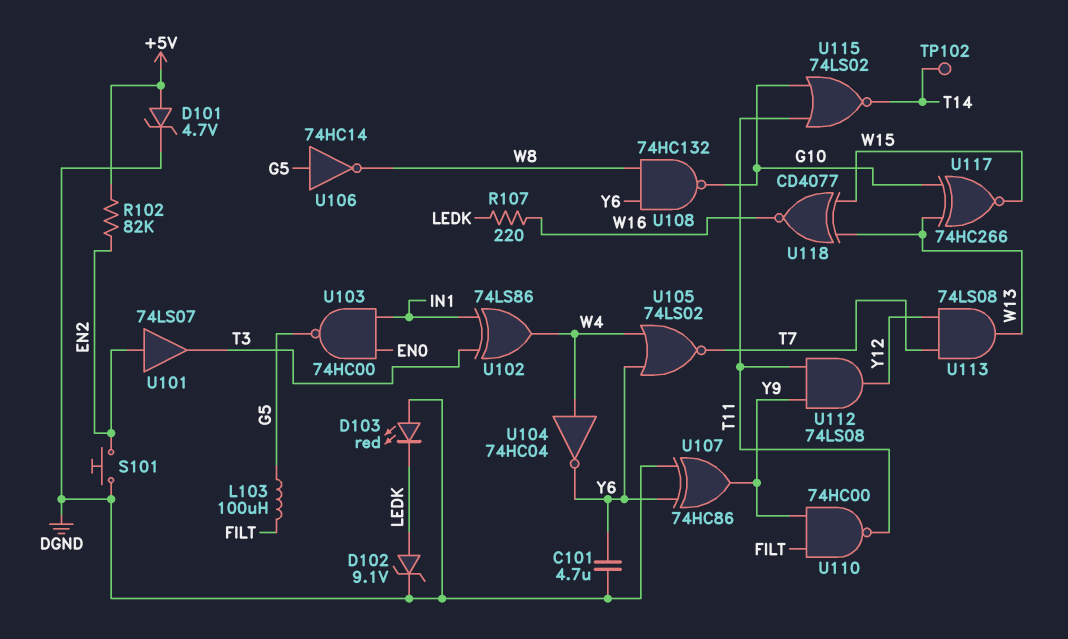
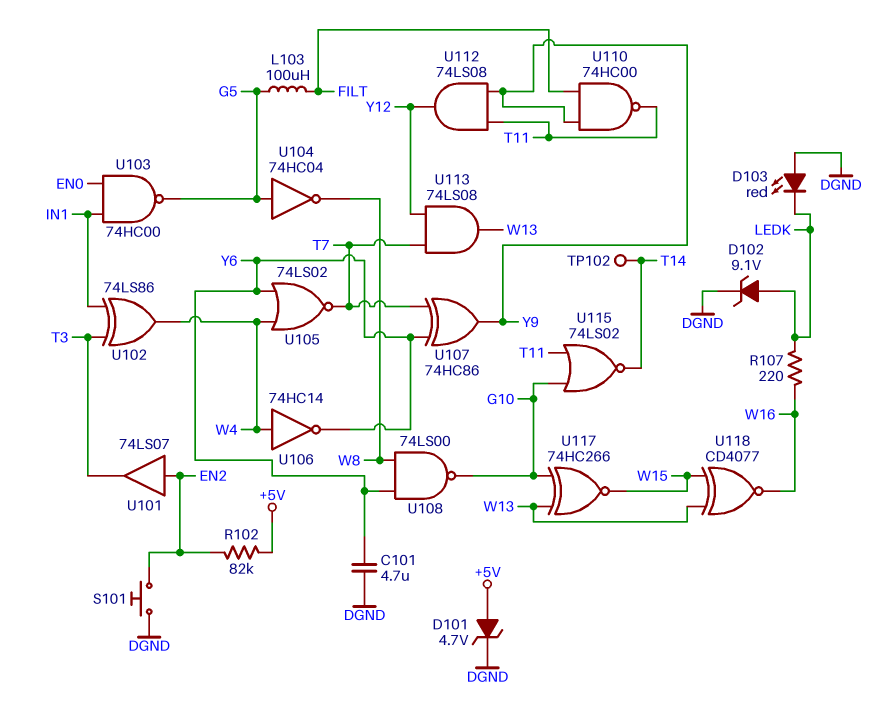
U104: NOT 74HC04 (in W4, out Y6) -> NOT 74HC04 (in G5, out W8)
U106: NOT 74HC14 (in G5, out W8) -> NOT 74HC14 (in W4, out Y6)
U107: XOR 74HC86 (in DGND, in Y6, out Y9) -> XOR 74HC86 (in T7, in Y6, out Y9)
U108: NAND 74HC132 (in W8, in Y6, out G10) -> NAND 74LS00 (in W8, in Y6, out G10)

